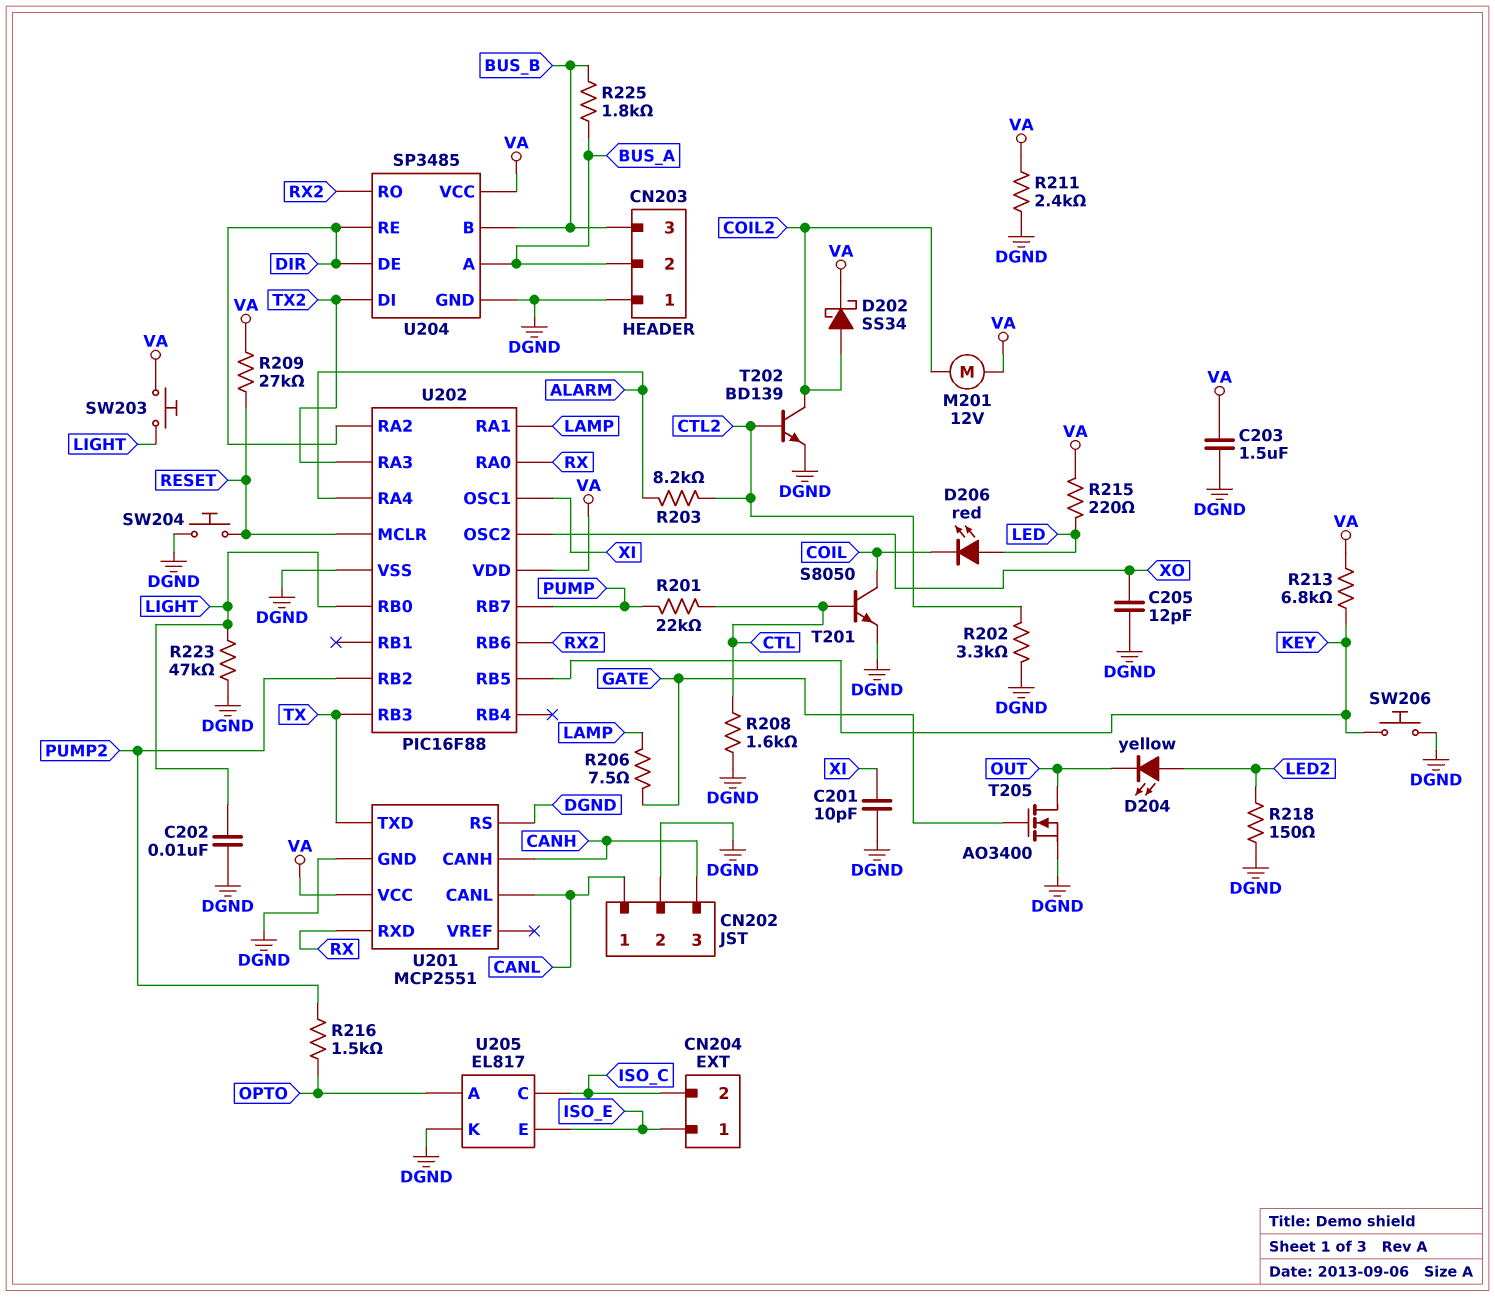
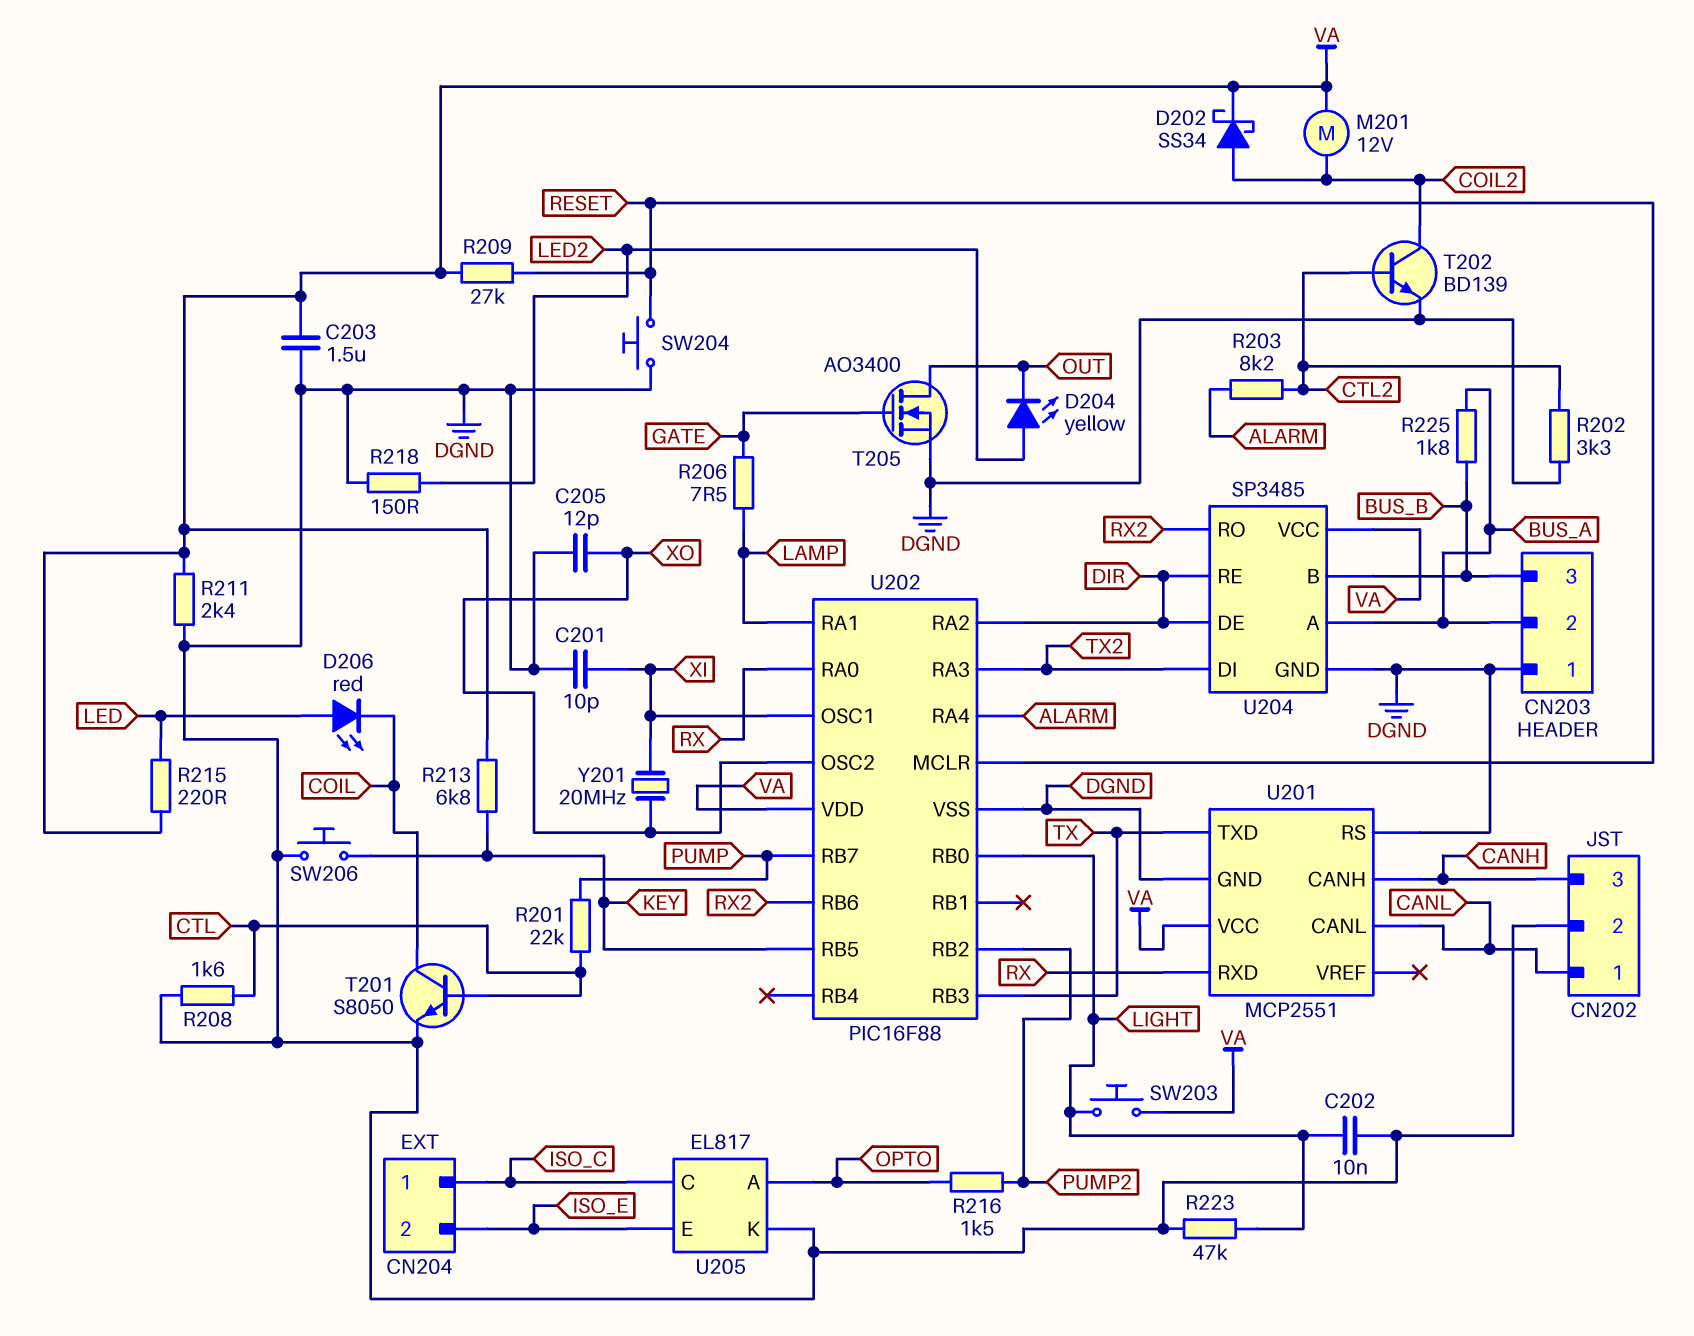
CN204 pin 1: ISO_E -> ISO_C
CN204 pin 2: ISO_C -> ISO_E
Y201: none -> 20MHz (XI, XO)

